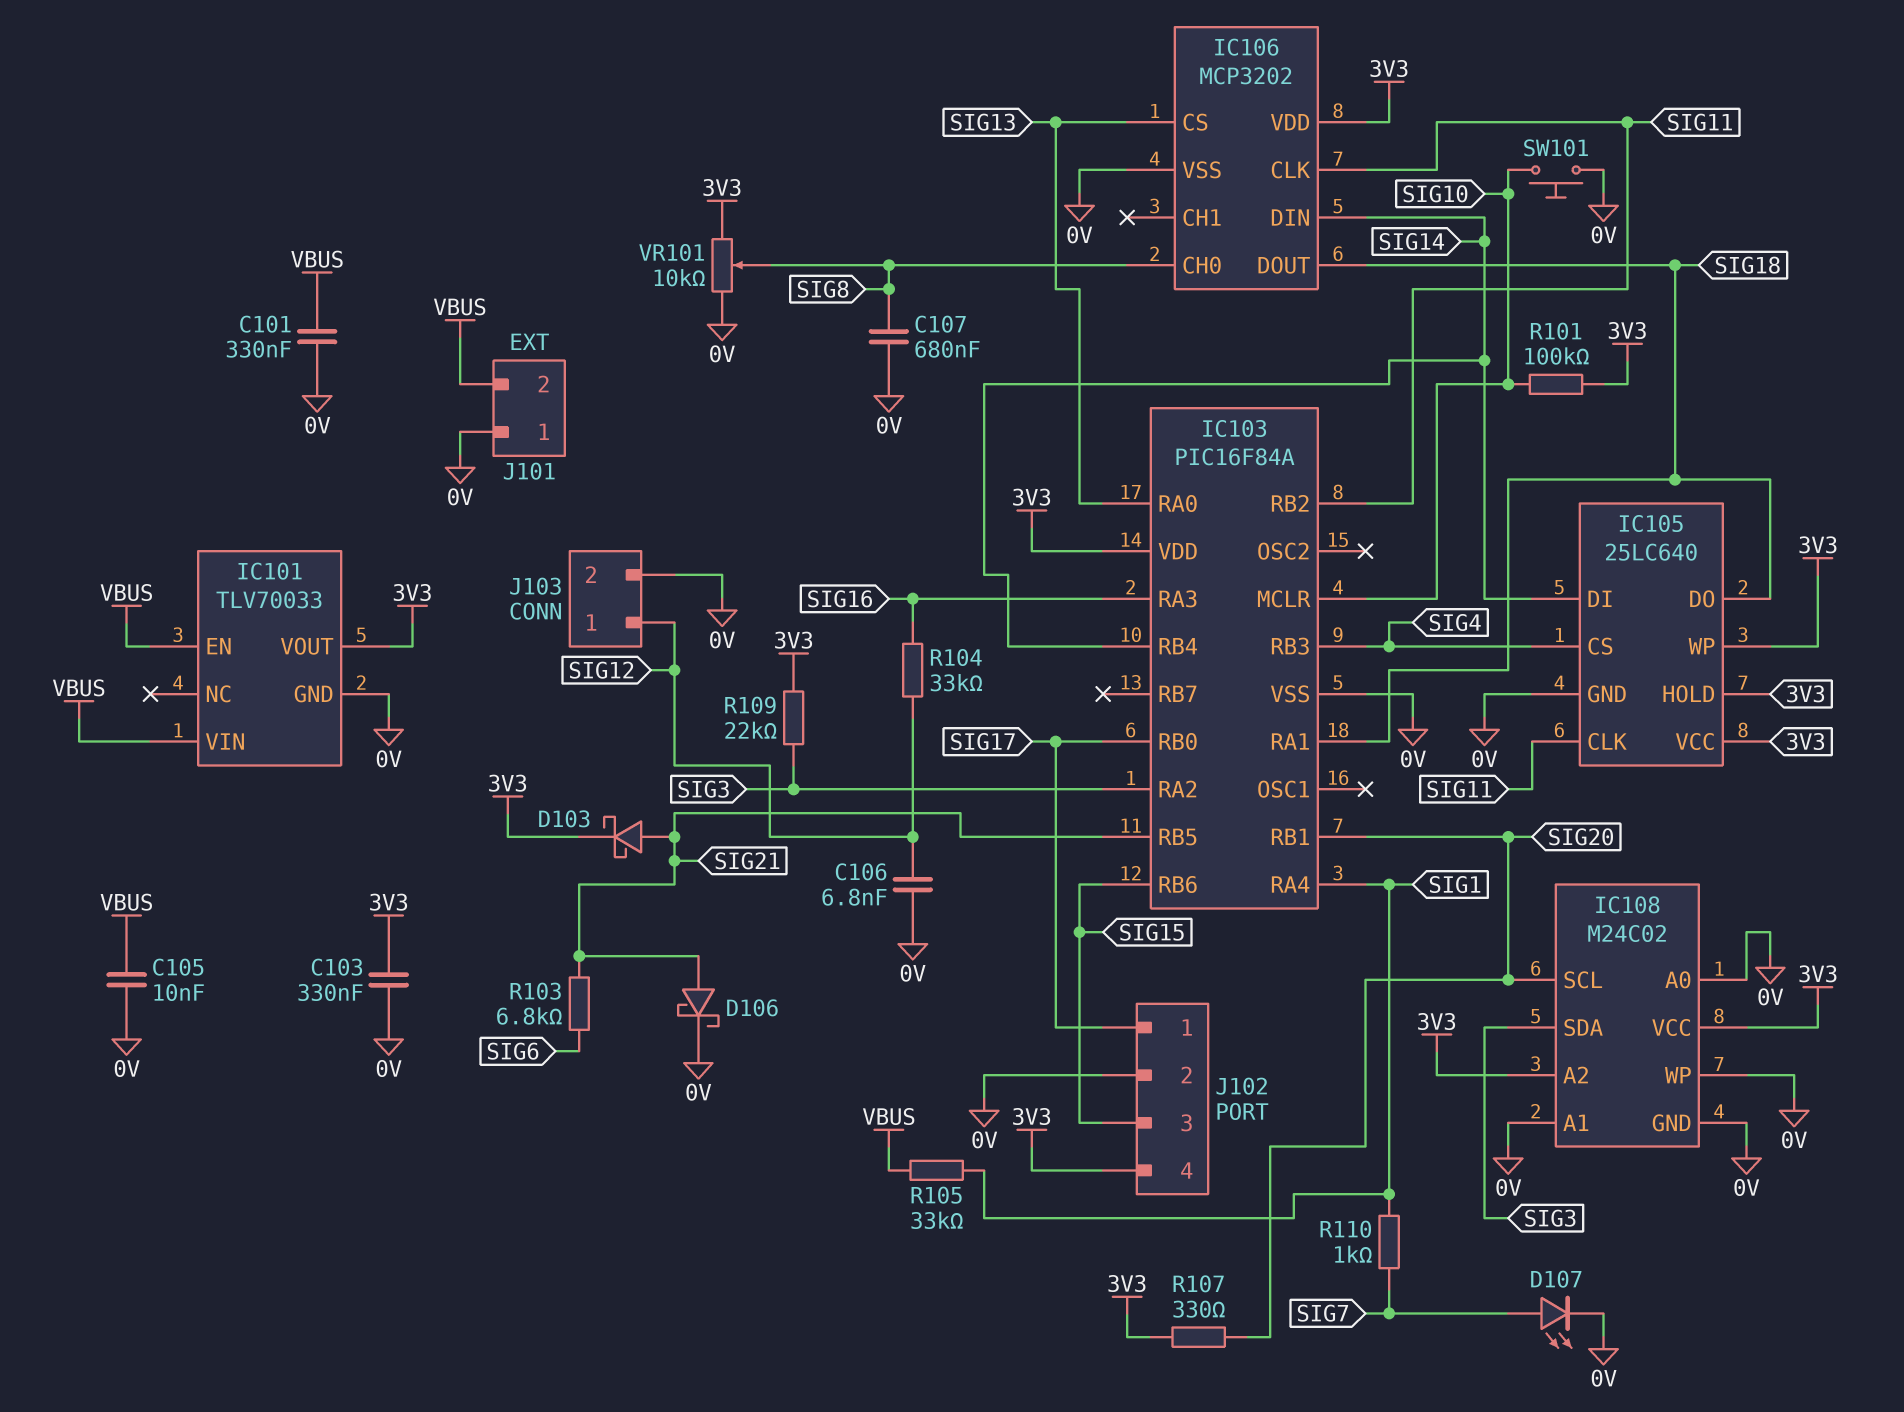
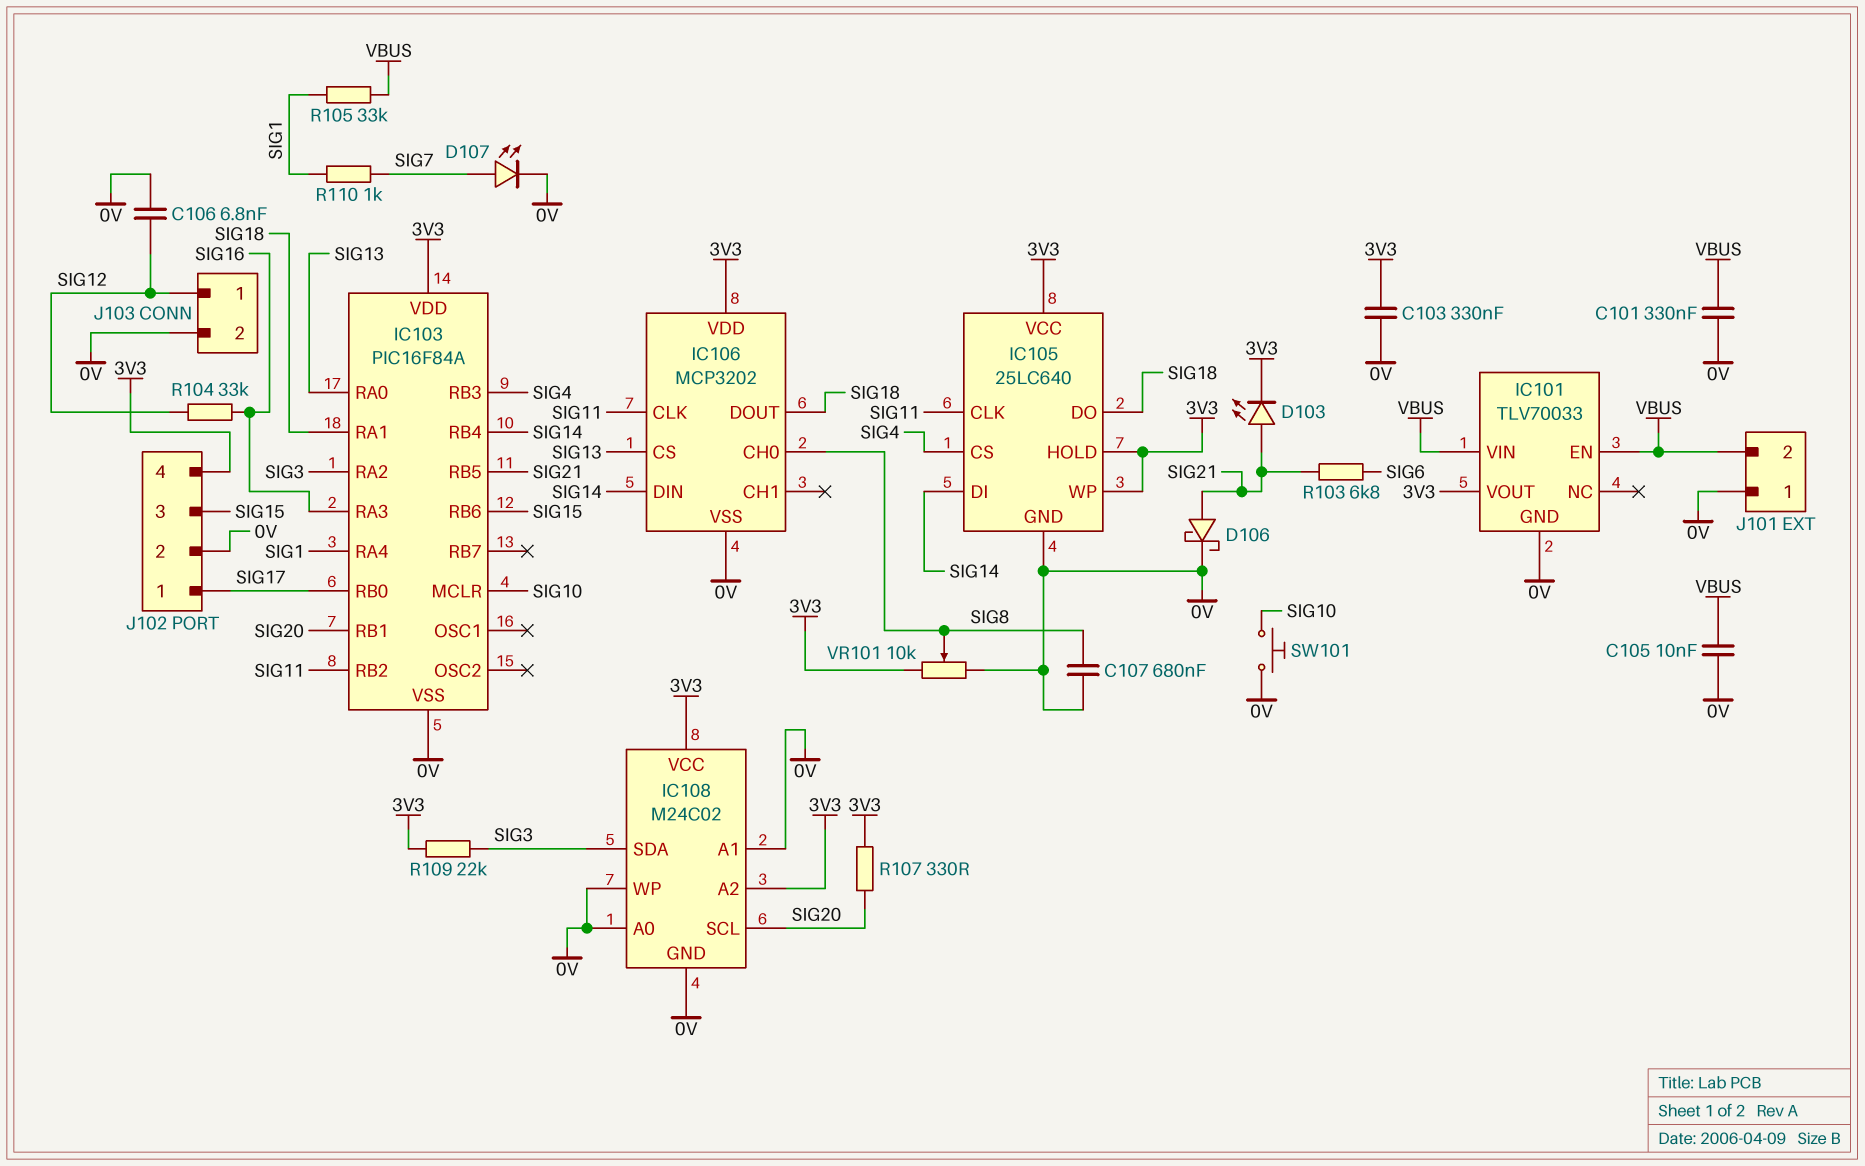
D103: schottky (A SIG21, K 3V3) -> LED (A SIG21, K 3V3)
R101: 100k (3V3, SIG10) -> none

